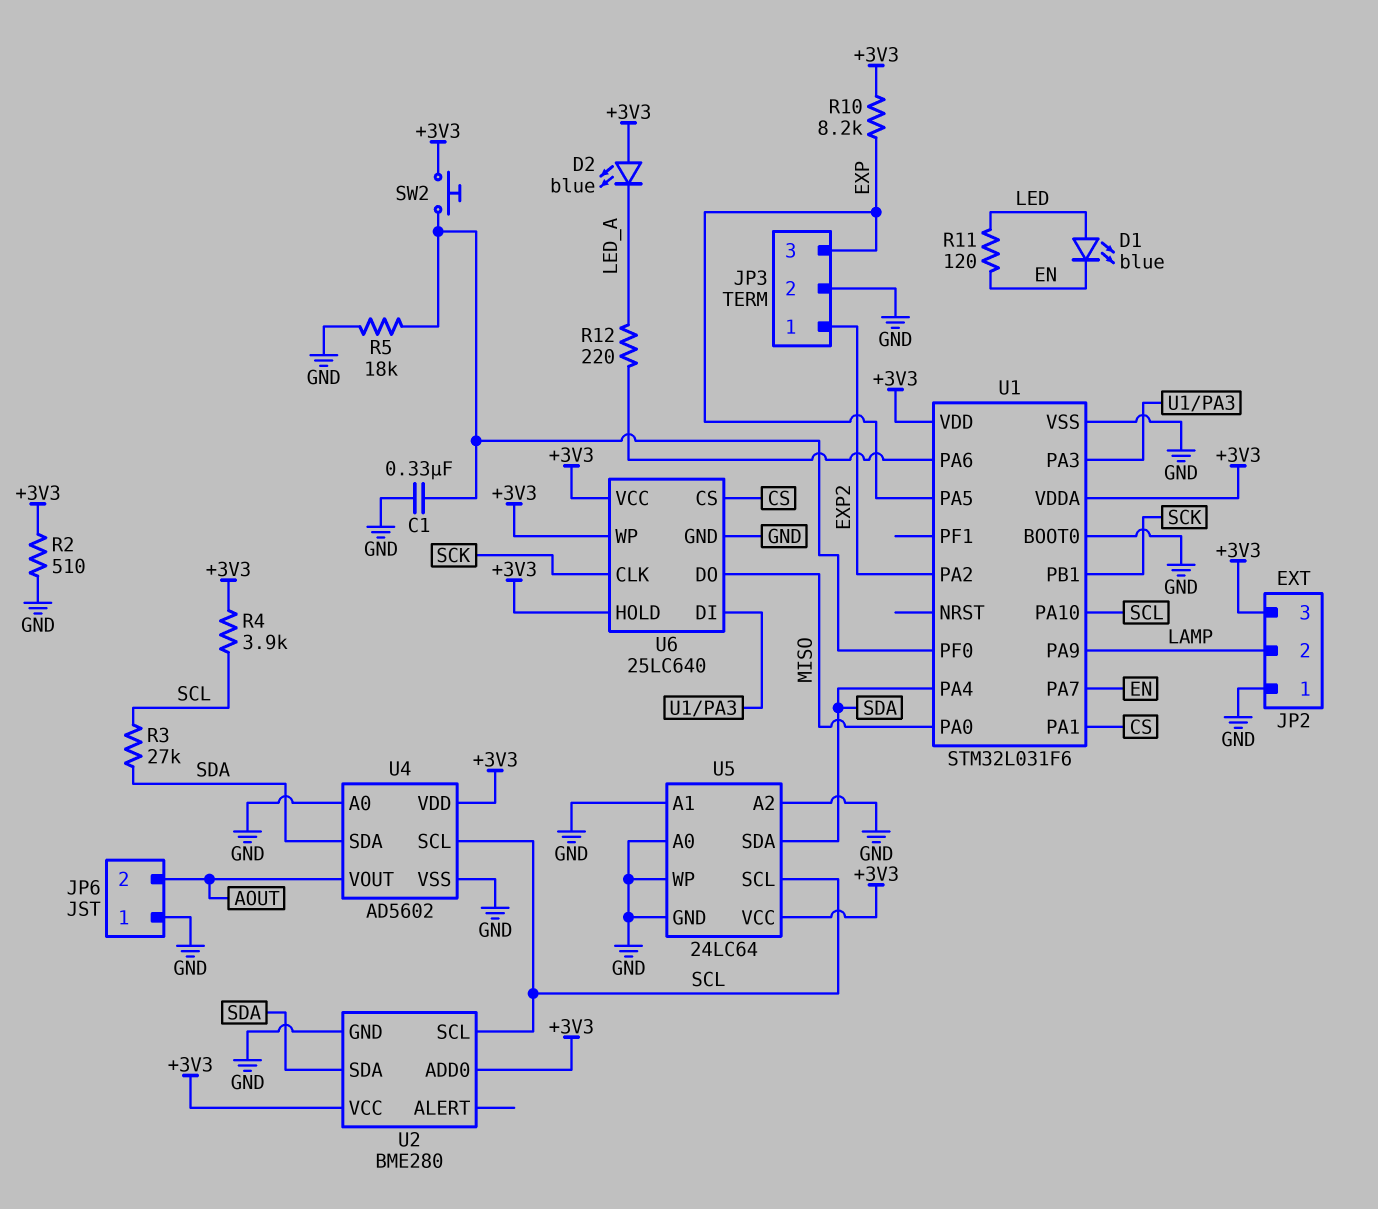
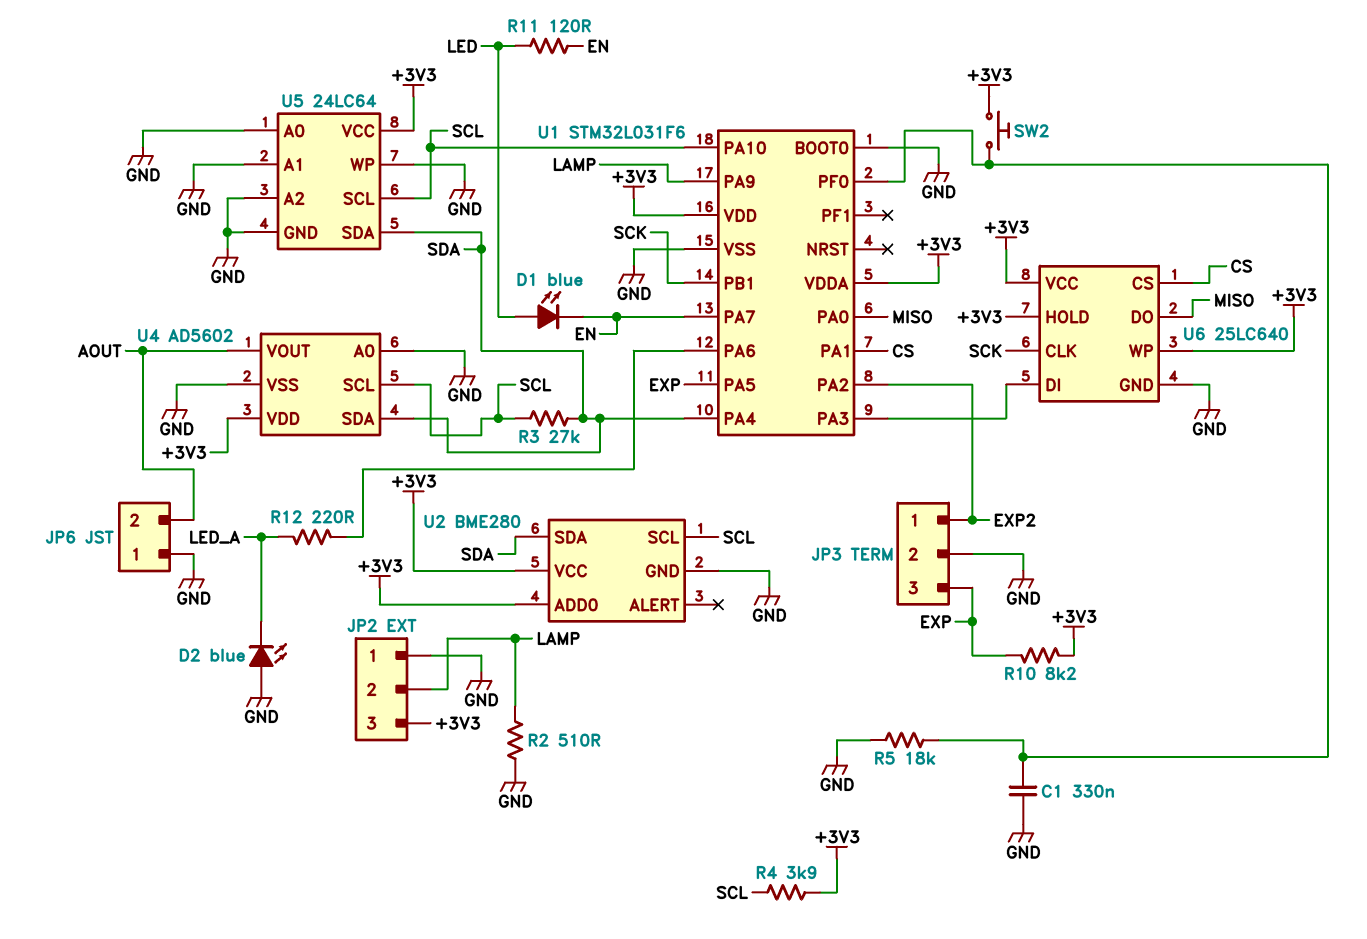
D2: LED blue (A +3V3, K LED_A) -> LED blue (A GND, K LED_A)
R2: 510 (+3V3, GND) -> 510 (GND, LAMP)

